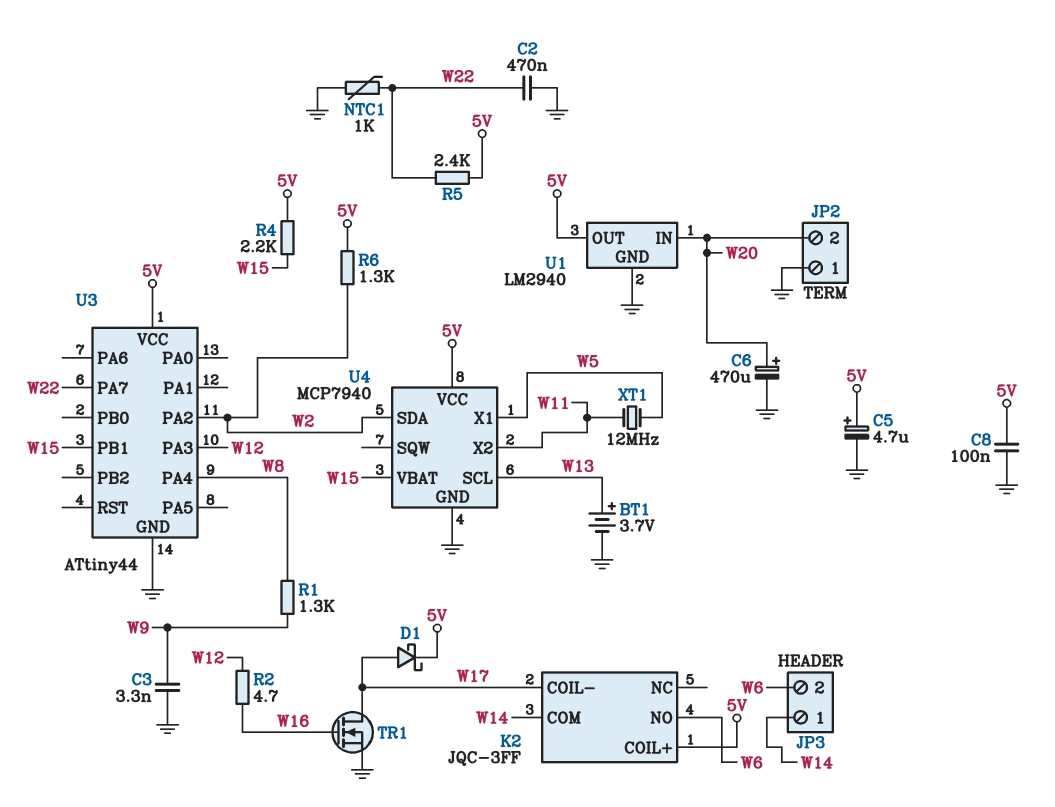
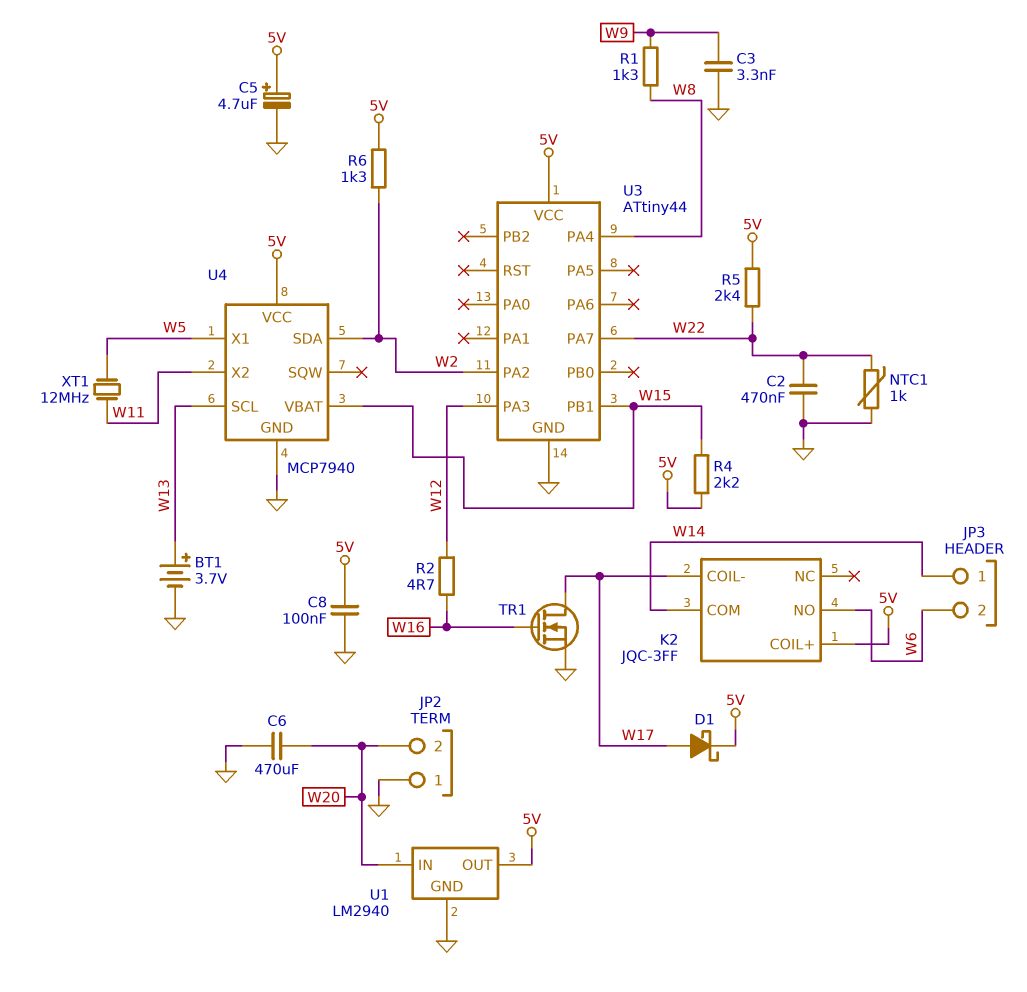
C6: 470uF (plus W20, minus GND) -> 470uF (GND, W20)

